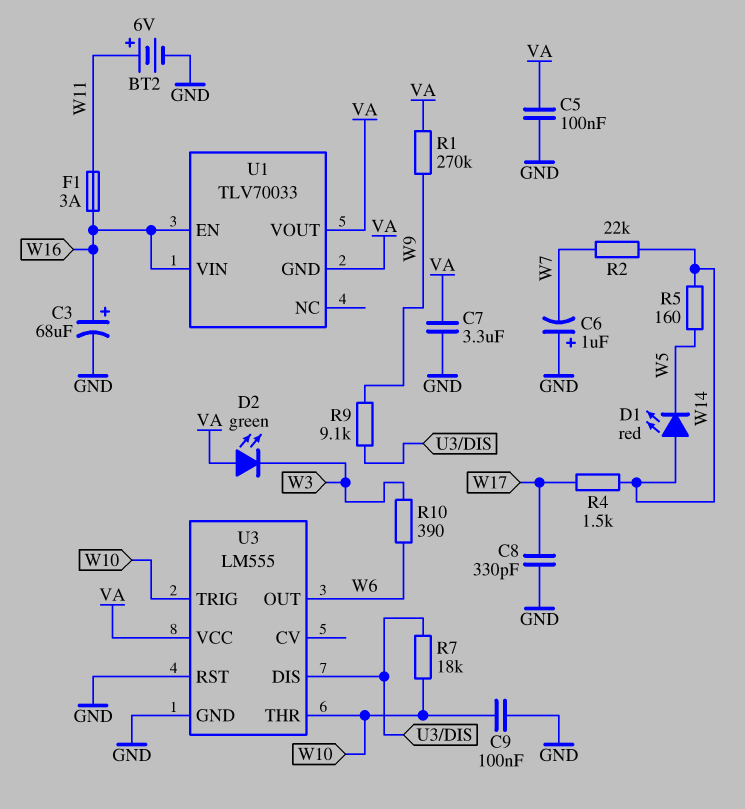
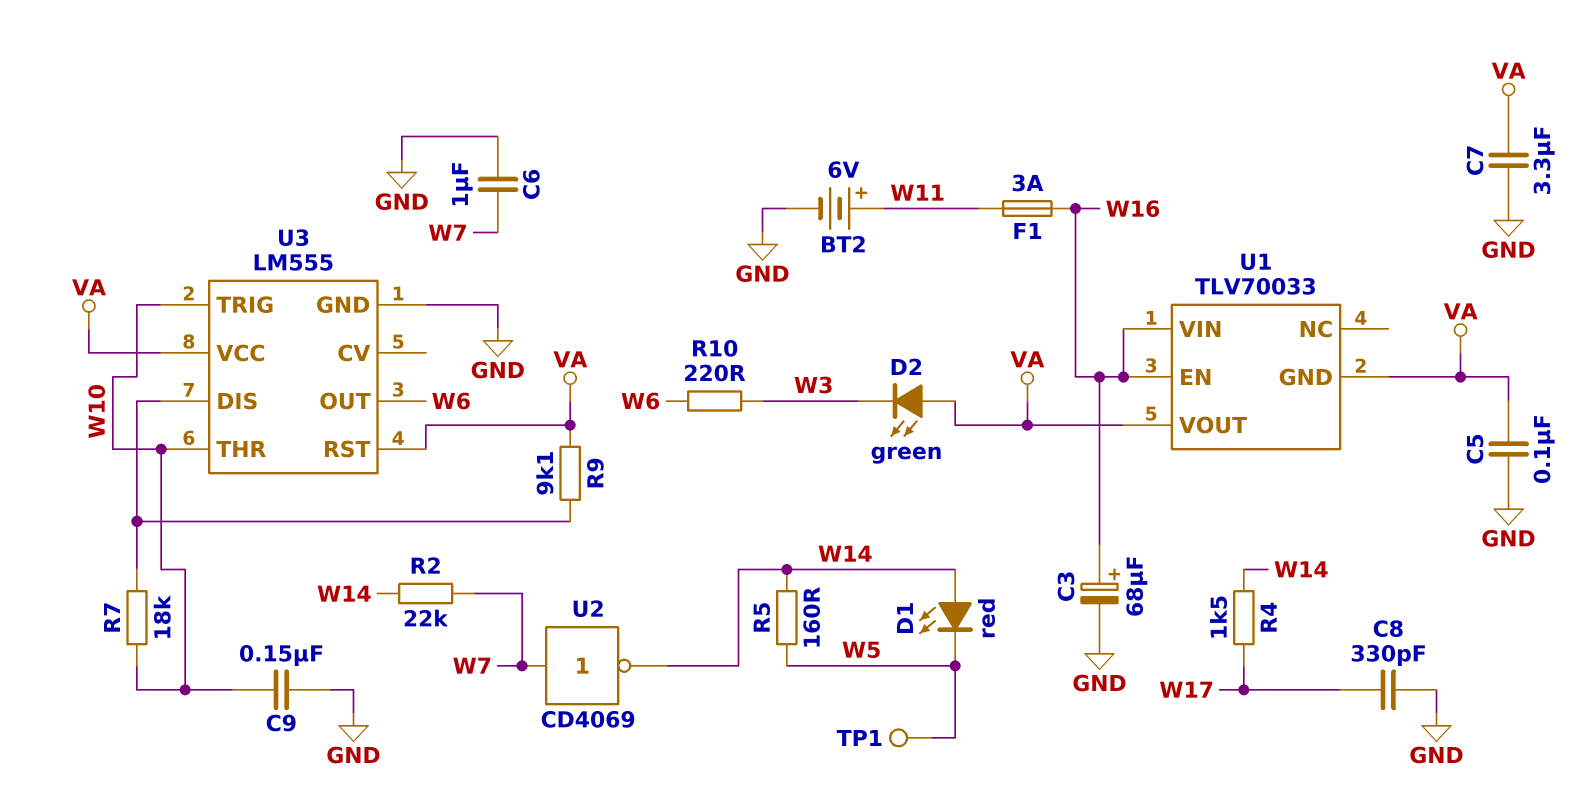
C6: 1uF (plus GND, minus W7) -> 1uF (GND, W7)
C9: 100nF (GND, W10) -> 150nF (GND, W10)
R1: 270k (VA, W9) -> none
R9: 9.1k (U3/DIS, W9) -> 9.1k (U3/DIS, VA)
R10: 390 (W3, W6) -> 220 (W3, W6)
TP1: none -> test point (W5)
U2: none -> NOT CD4069 (in W7, out W14)
U3 pin RST: GND -> VA

